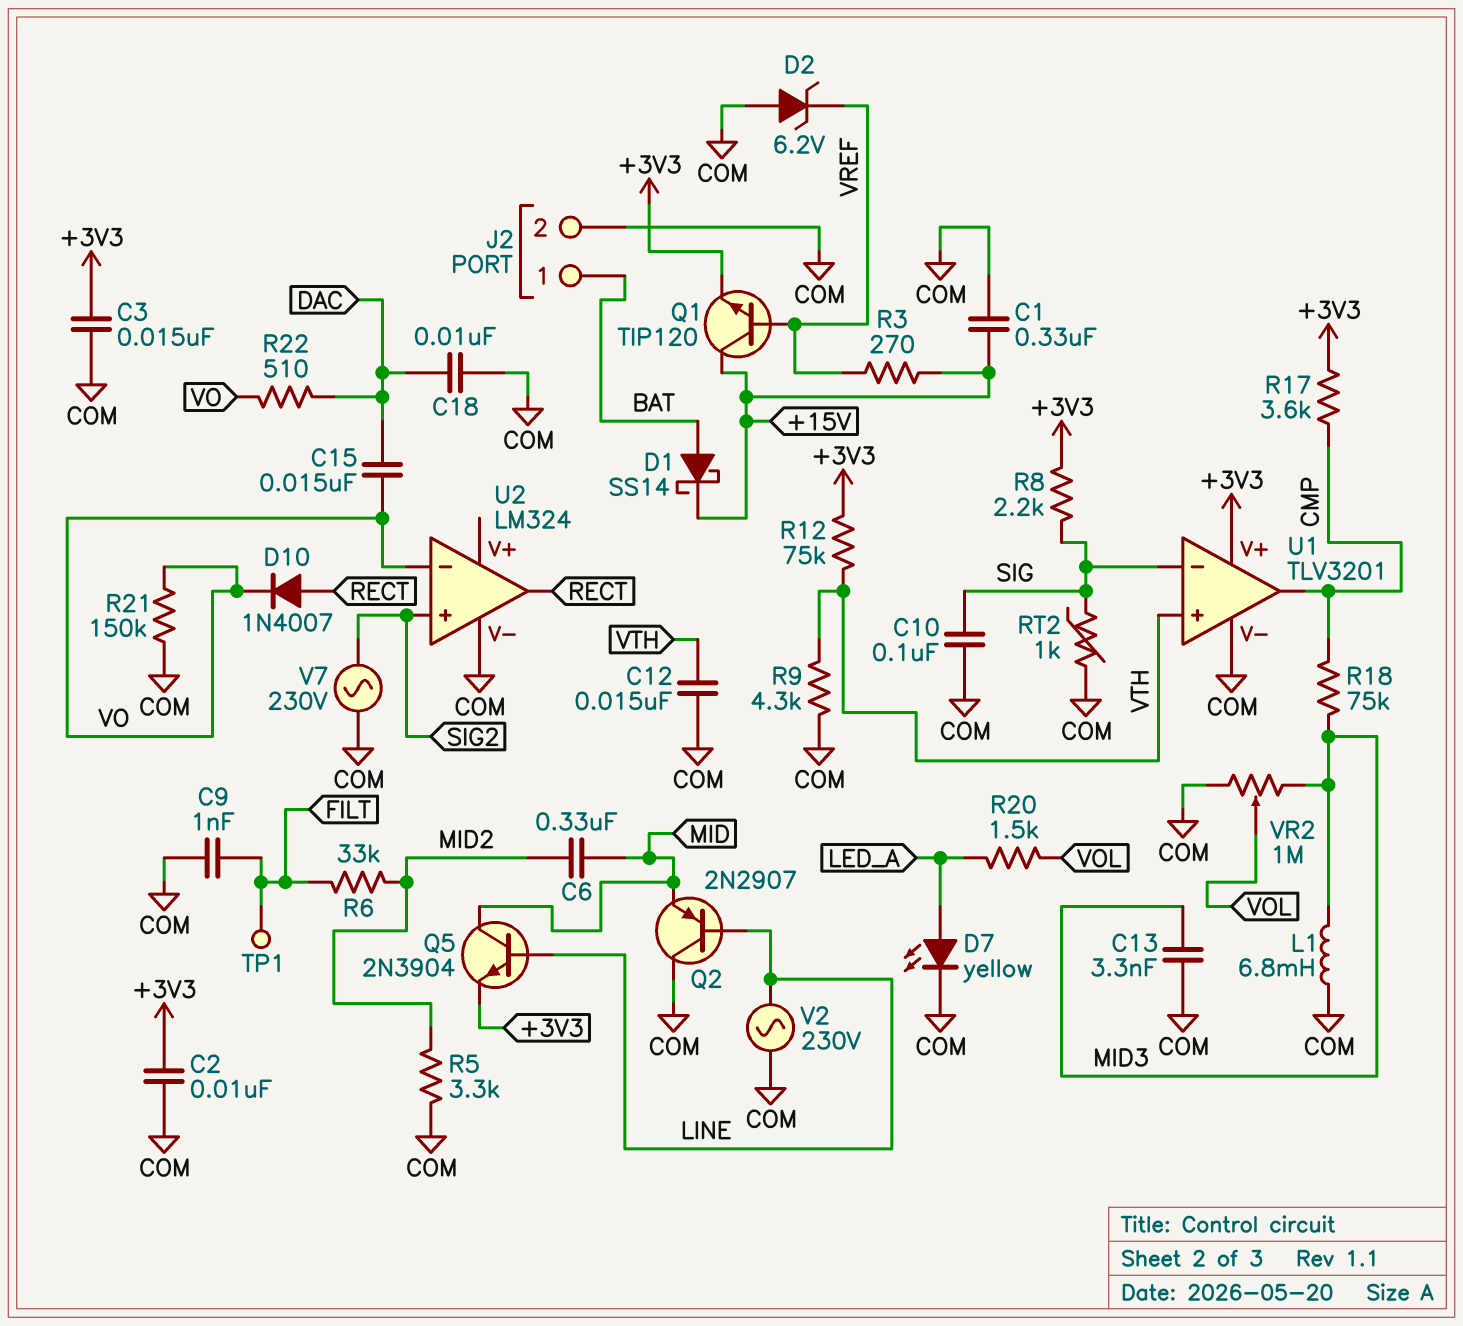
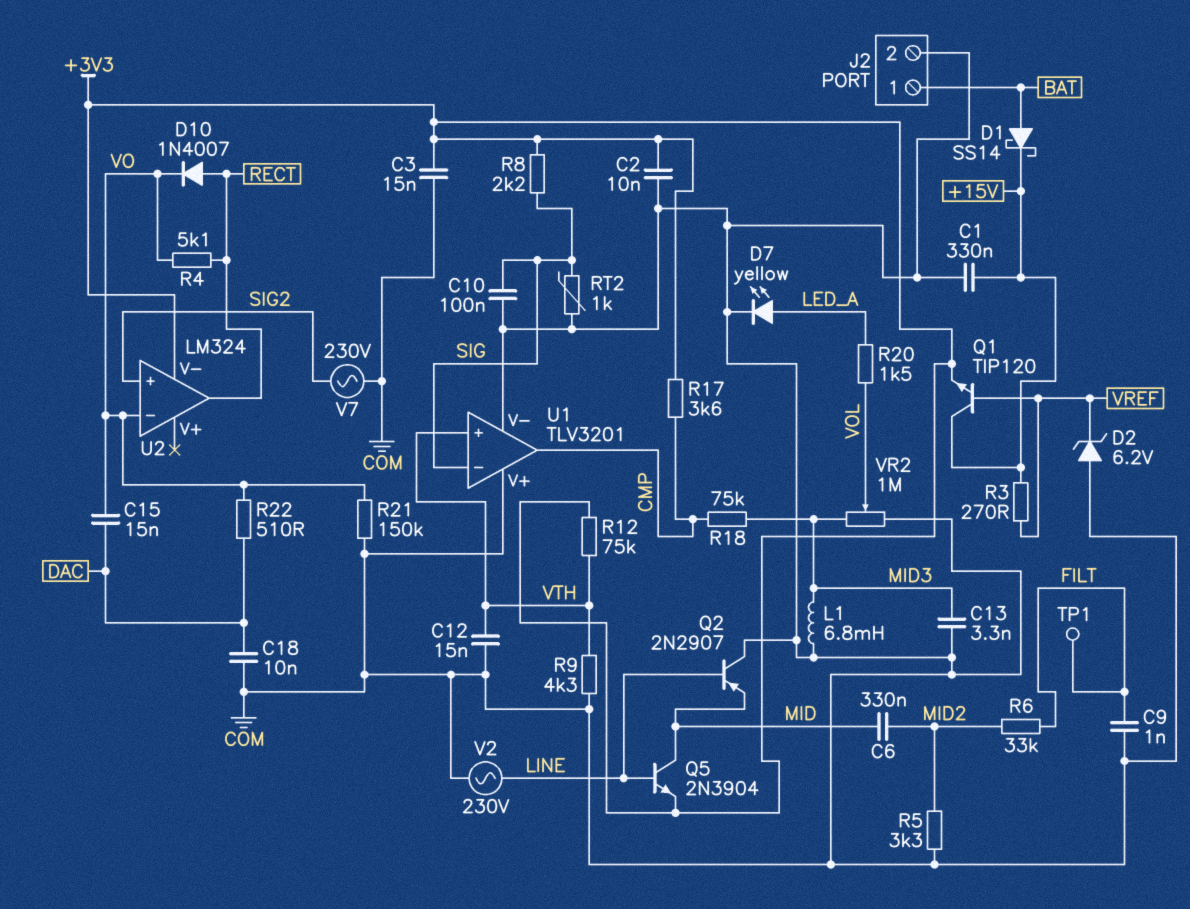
R4: none -> 5.1k (RECT, VO)
U1 pin V+: +3V3 -> COM
U2 pin V-: COM -> +3V3

